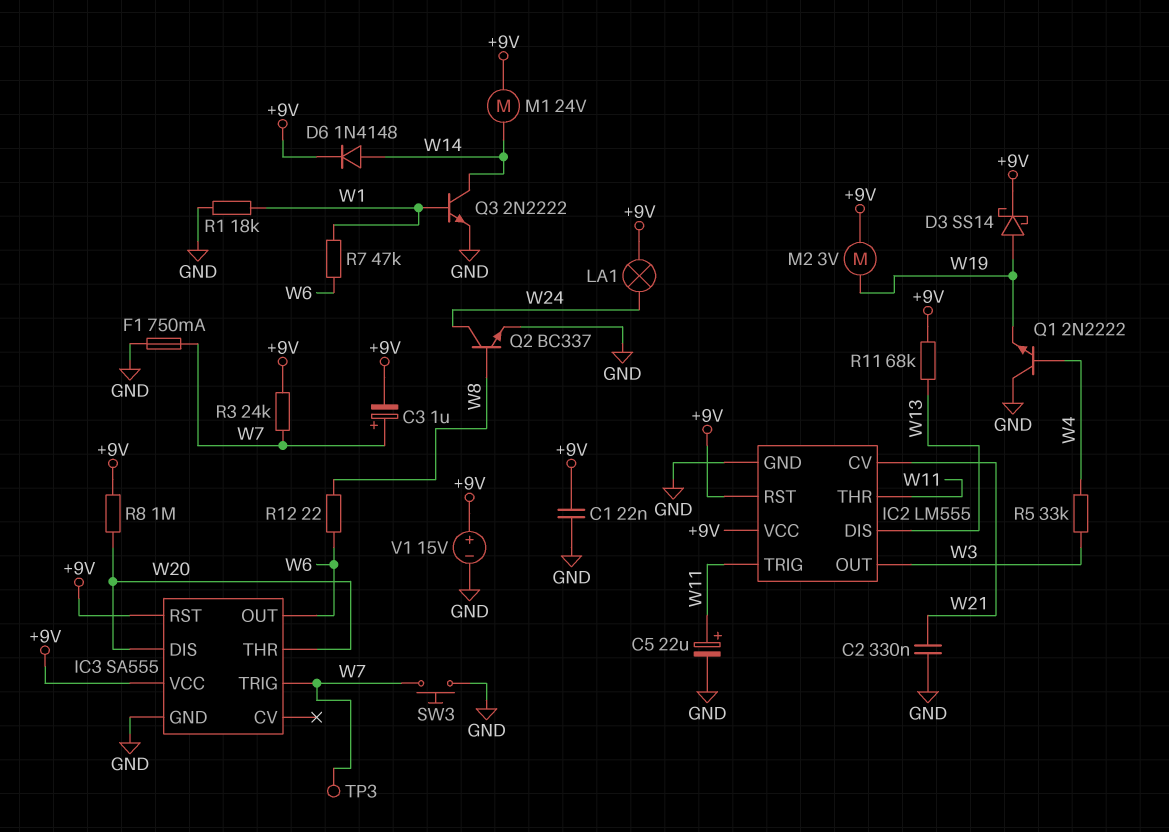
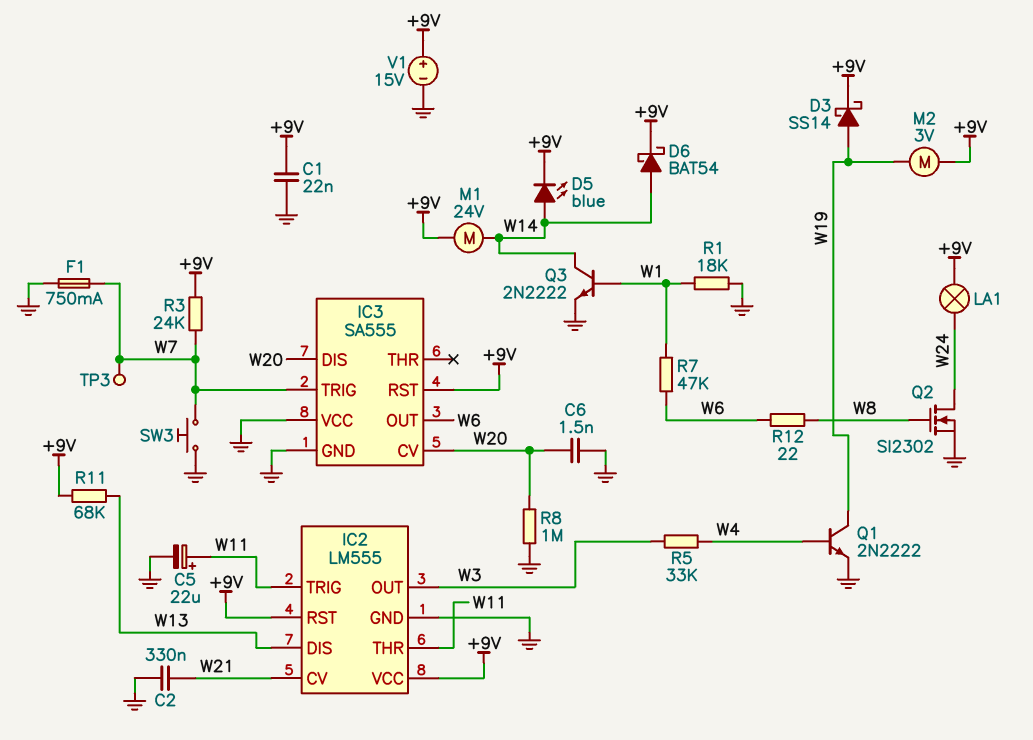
C3: 1uF (plus W7, minus +9V) -> none
C6: none -> 1.5nF (GND, W20)
D5: none -> LED blue (A W14, K +9V)
D6: diode 1N4148 (A W14, K +9V) -> schottky BAT54 (A W14, K +9V)
IC3 pin CV: none -> W20
IC3 pin THR: W20 -> none
IC3 pin VCC: +9V -> GND
Q1: NPN 2N2222 (B W4, C GND, E W19) -> NPN 2N2222 (B W4, C W19, E GND)
Q2: NPN BC337 (B W8, C W24, E GND) -> NMOS SI2302 (G W8, D W24, S GND)
R8: 1M (+9V, W20) -> 1M (GND, W20)

